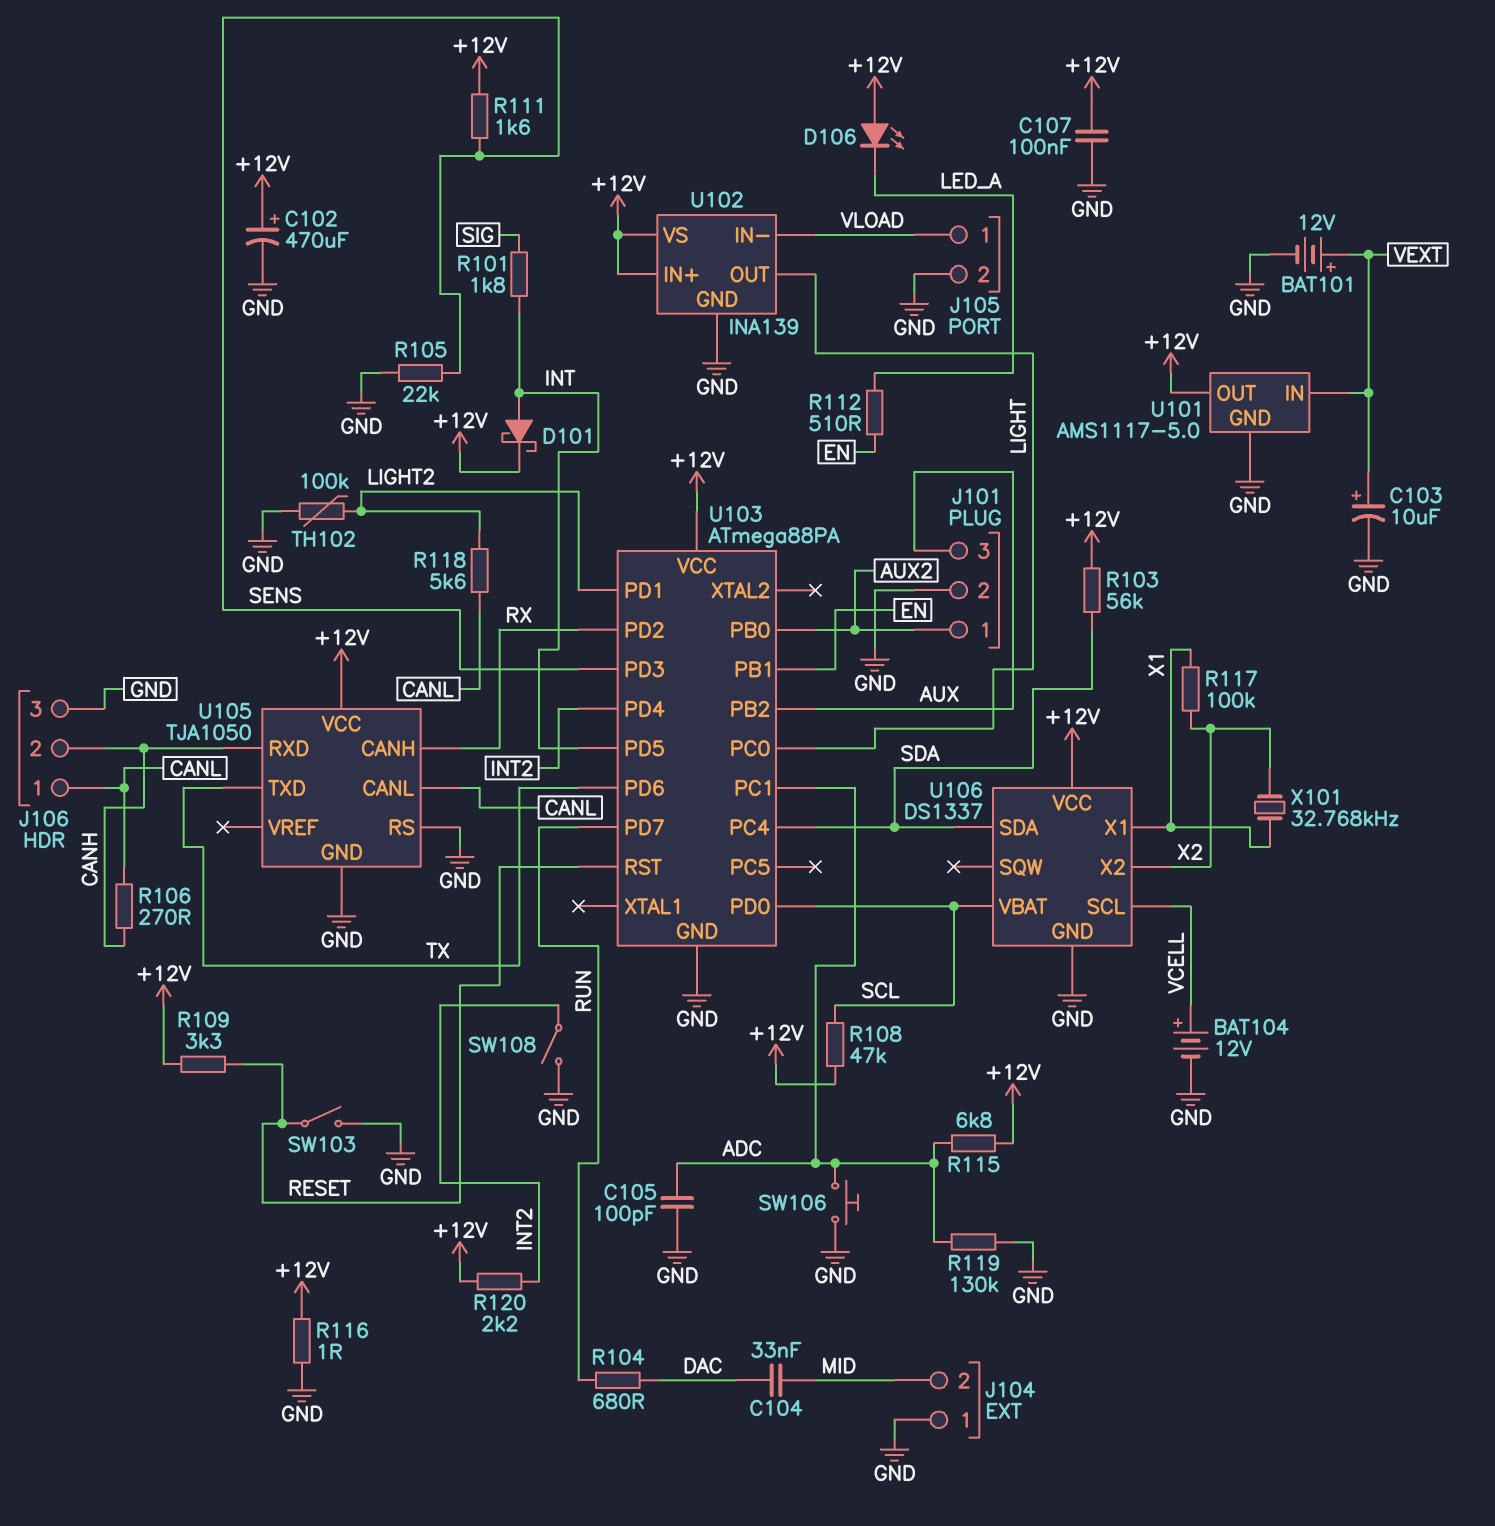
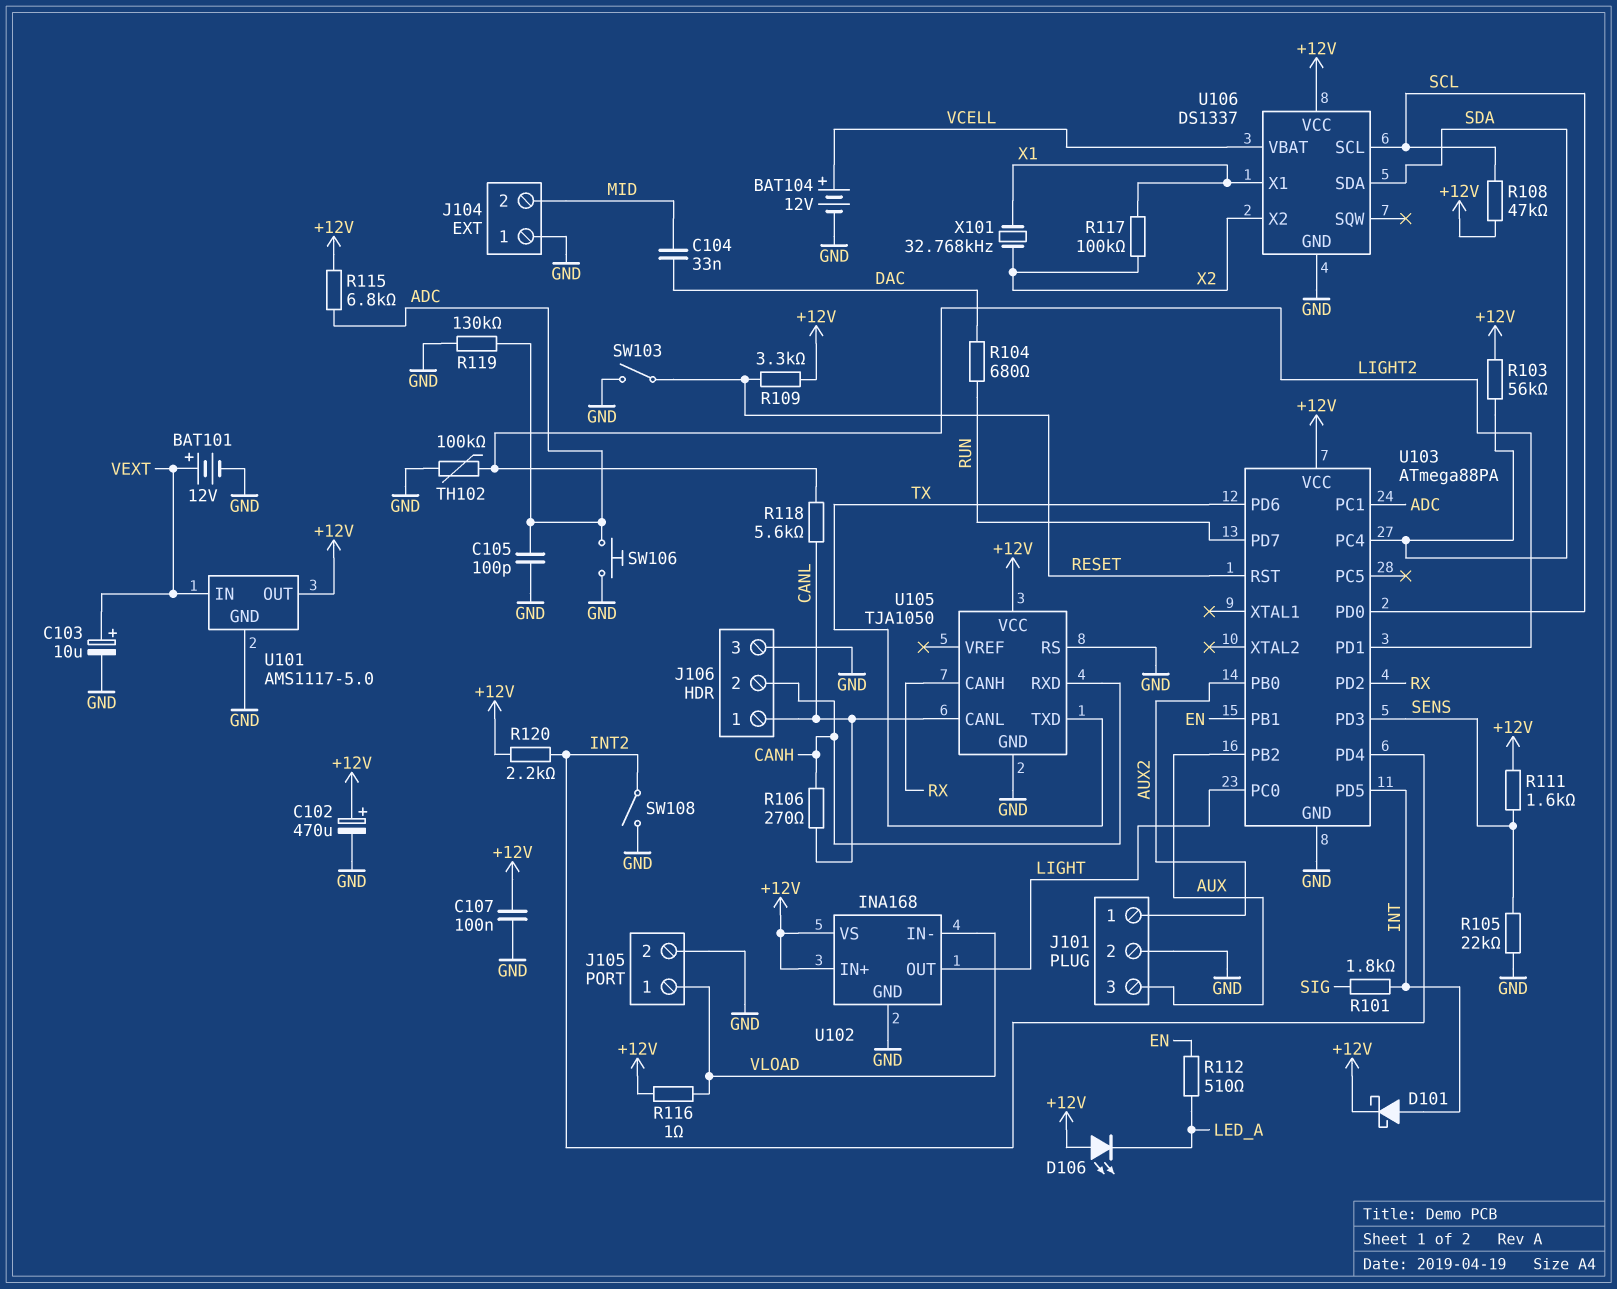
R116: 1 (+12V, GND) -> 1 (+12V, VLOAD)
U102: INA139 -> INA168
U106 pin SCL: VCELL -> SCL
U106 pin VBAT: SCL -> VCELL

